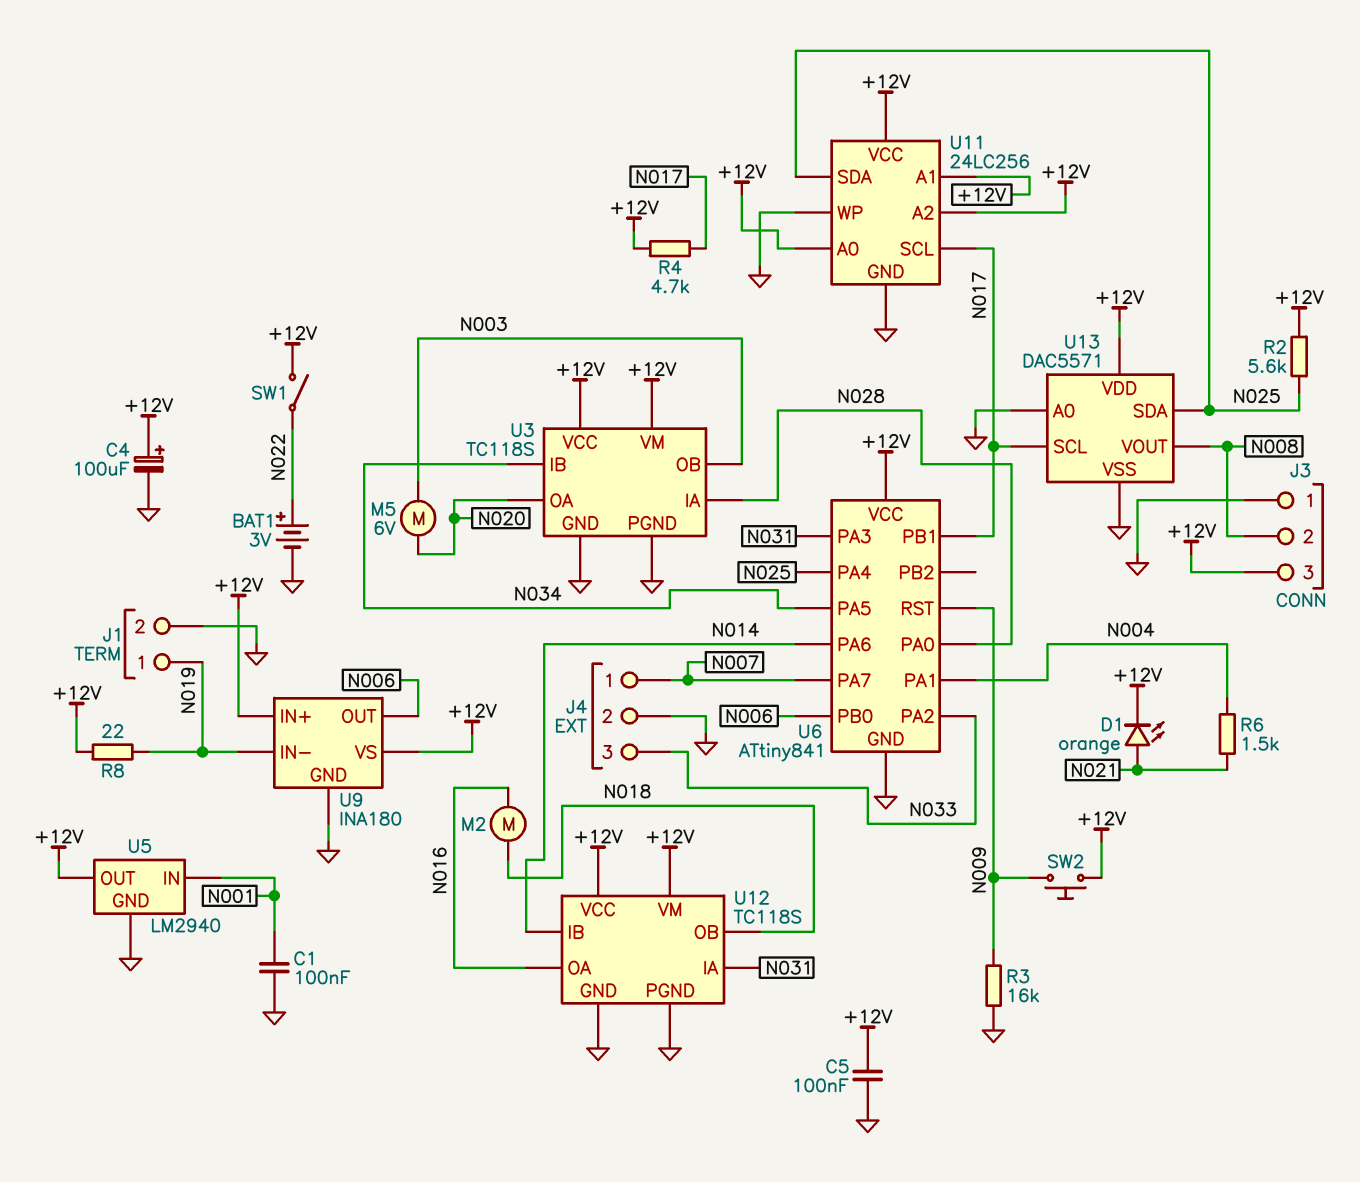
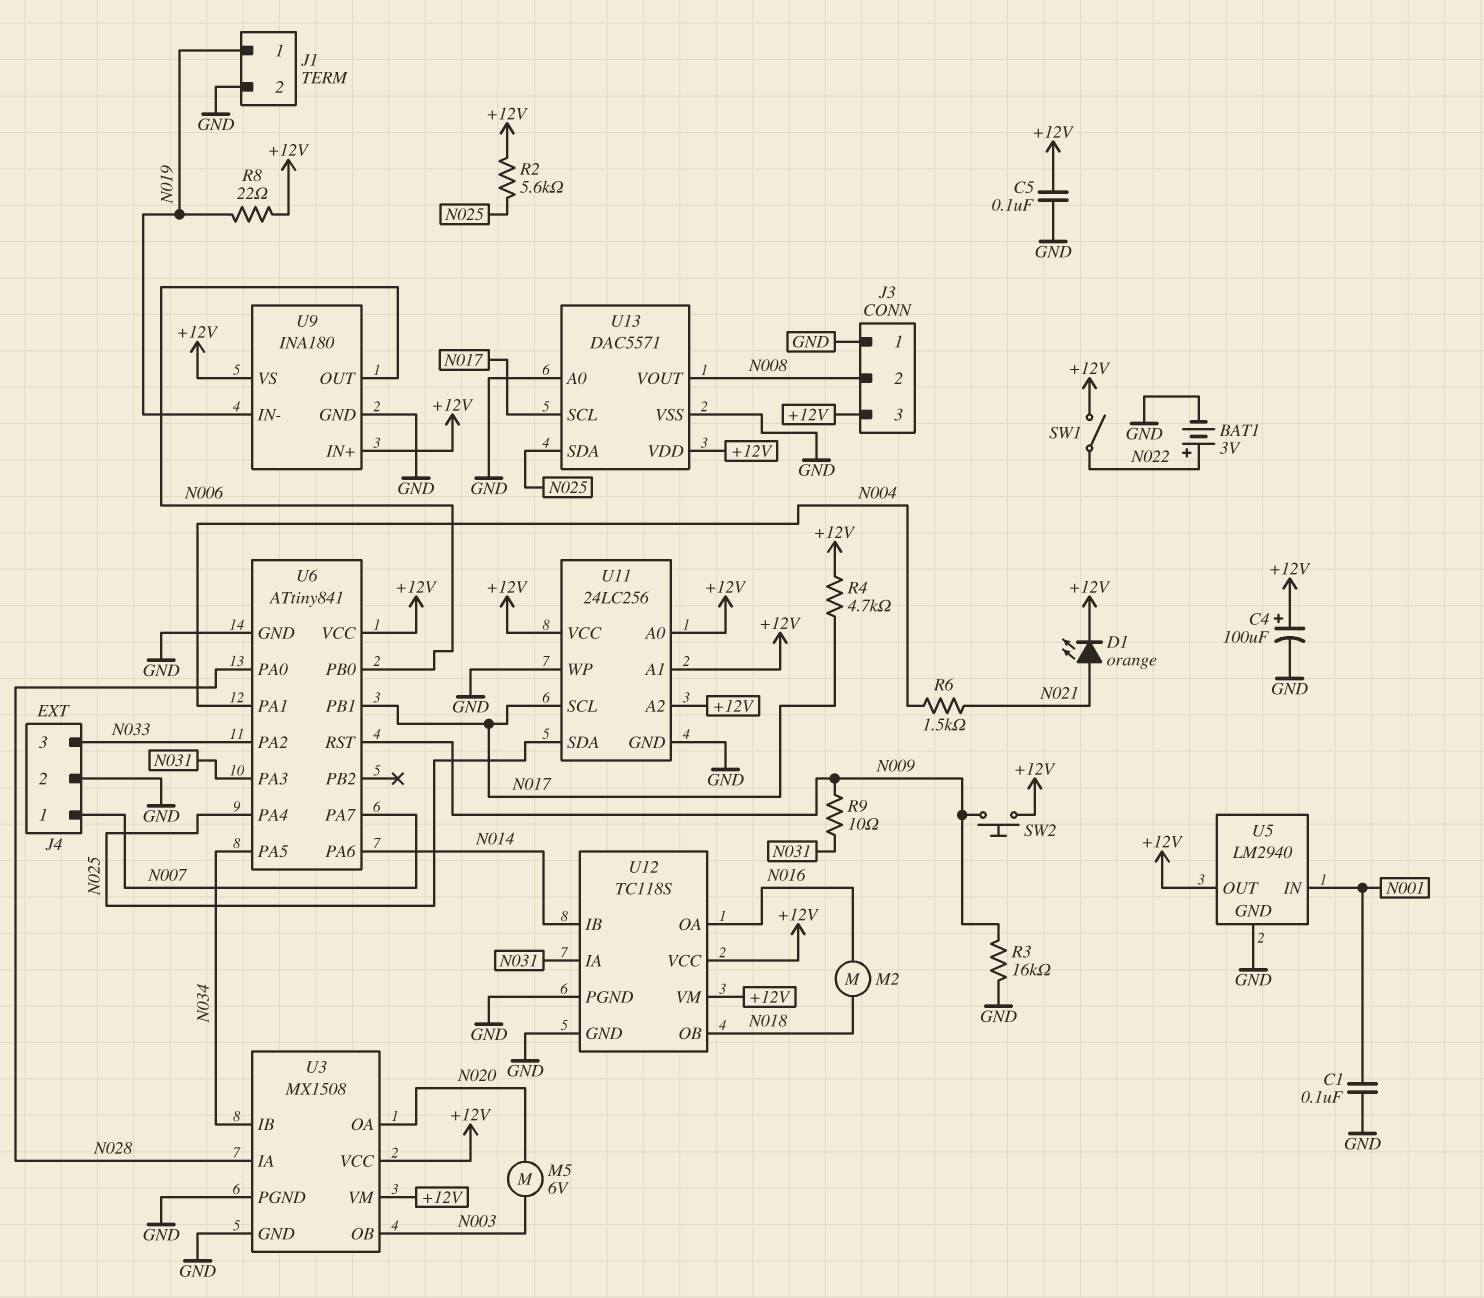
R9: none -> 10 (N009, N031)
U3: TC118S -> MX1508

